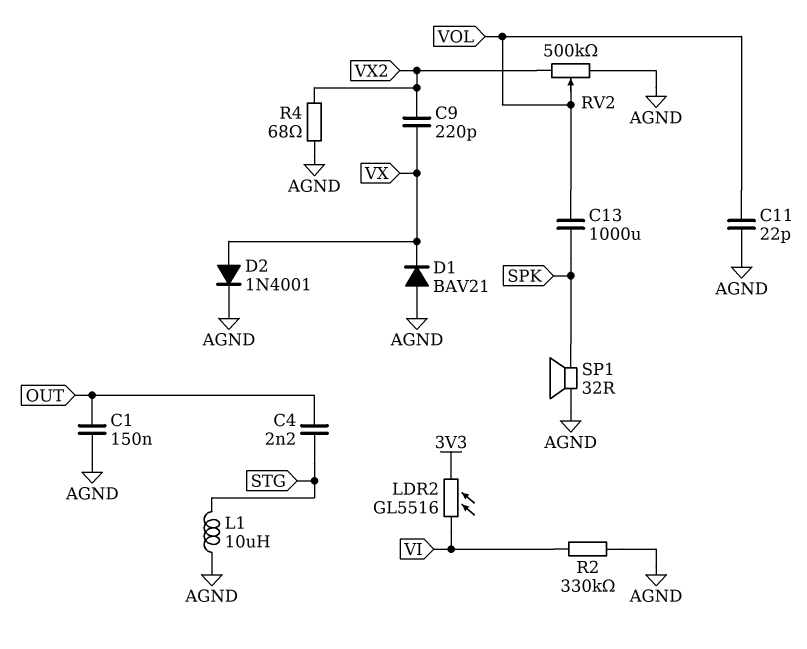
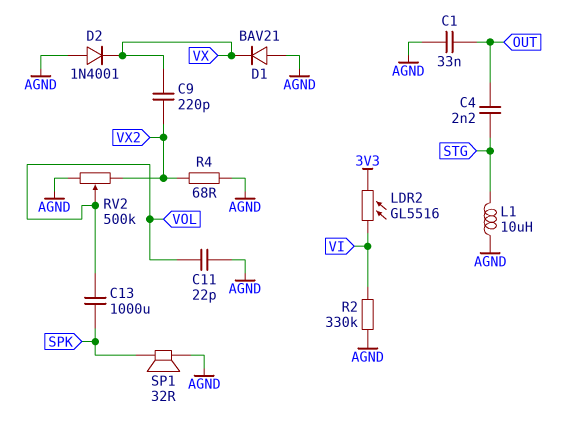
C1: 150nF (AGND, OUT) -> 33nF (AGND, OUT)
D2: diode 1N4001 (A VX, K AGND) -> diode 1N4001 (A AGND, K VX)

